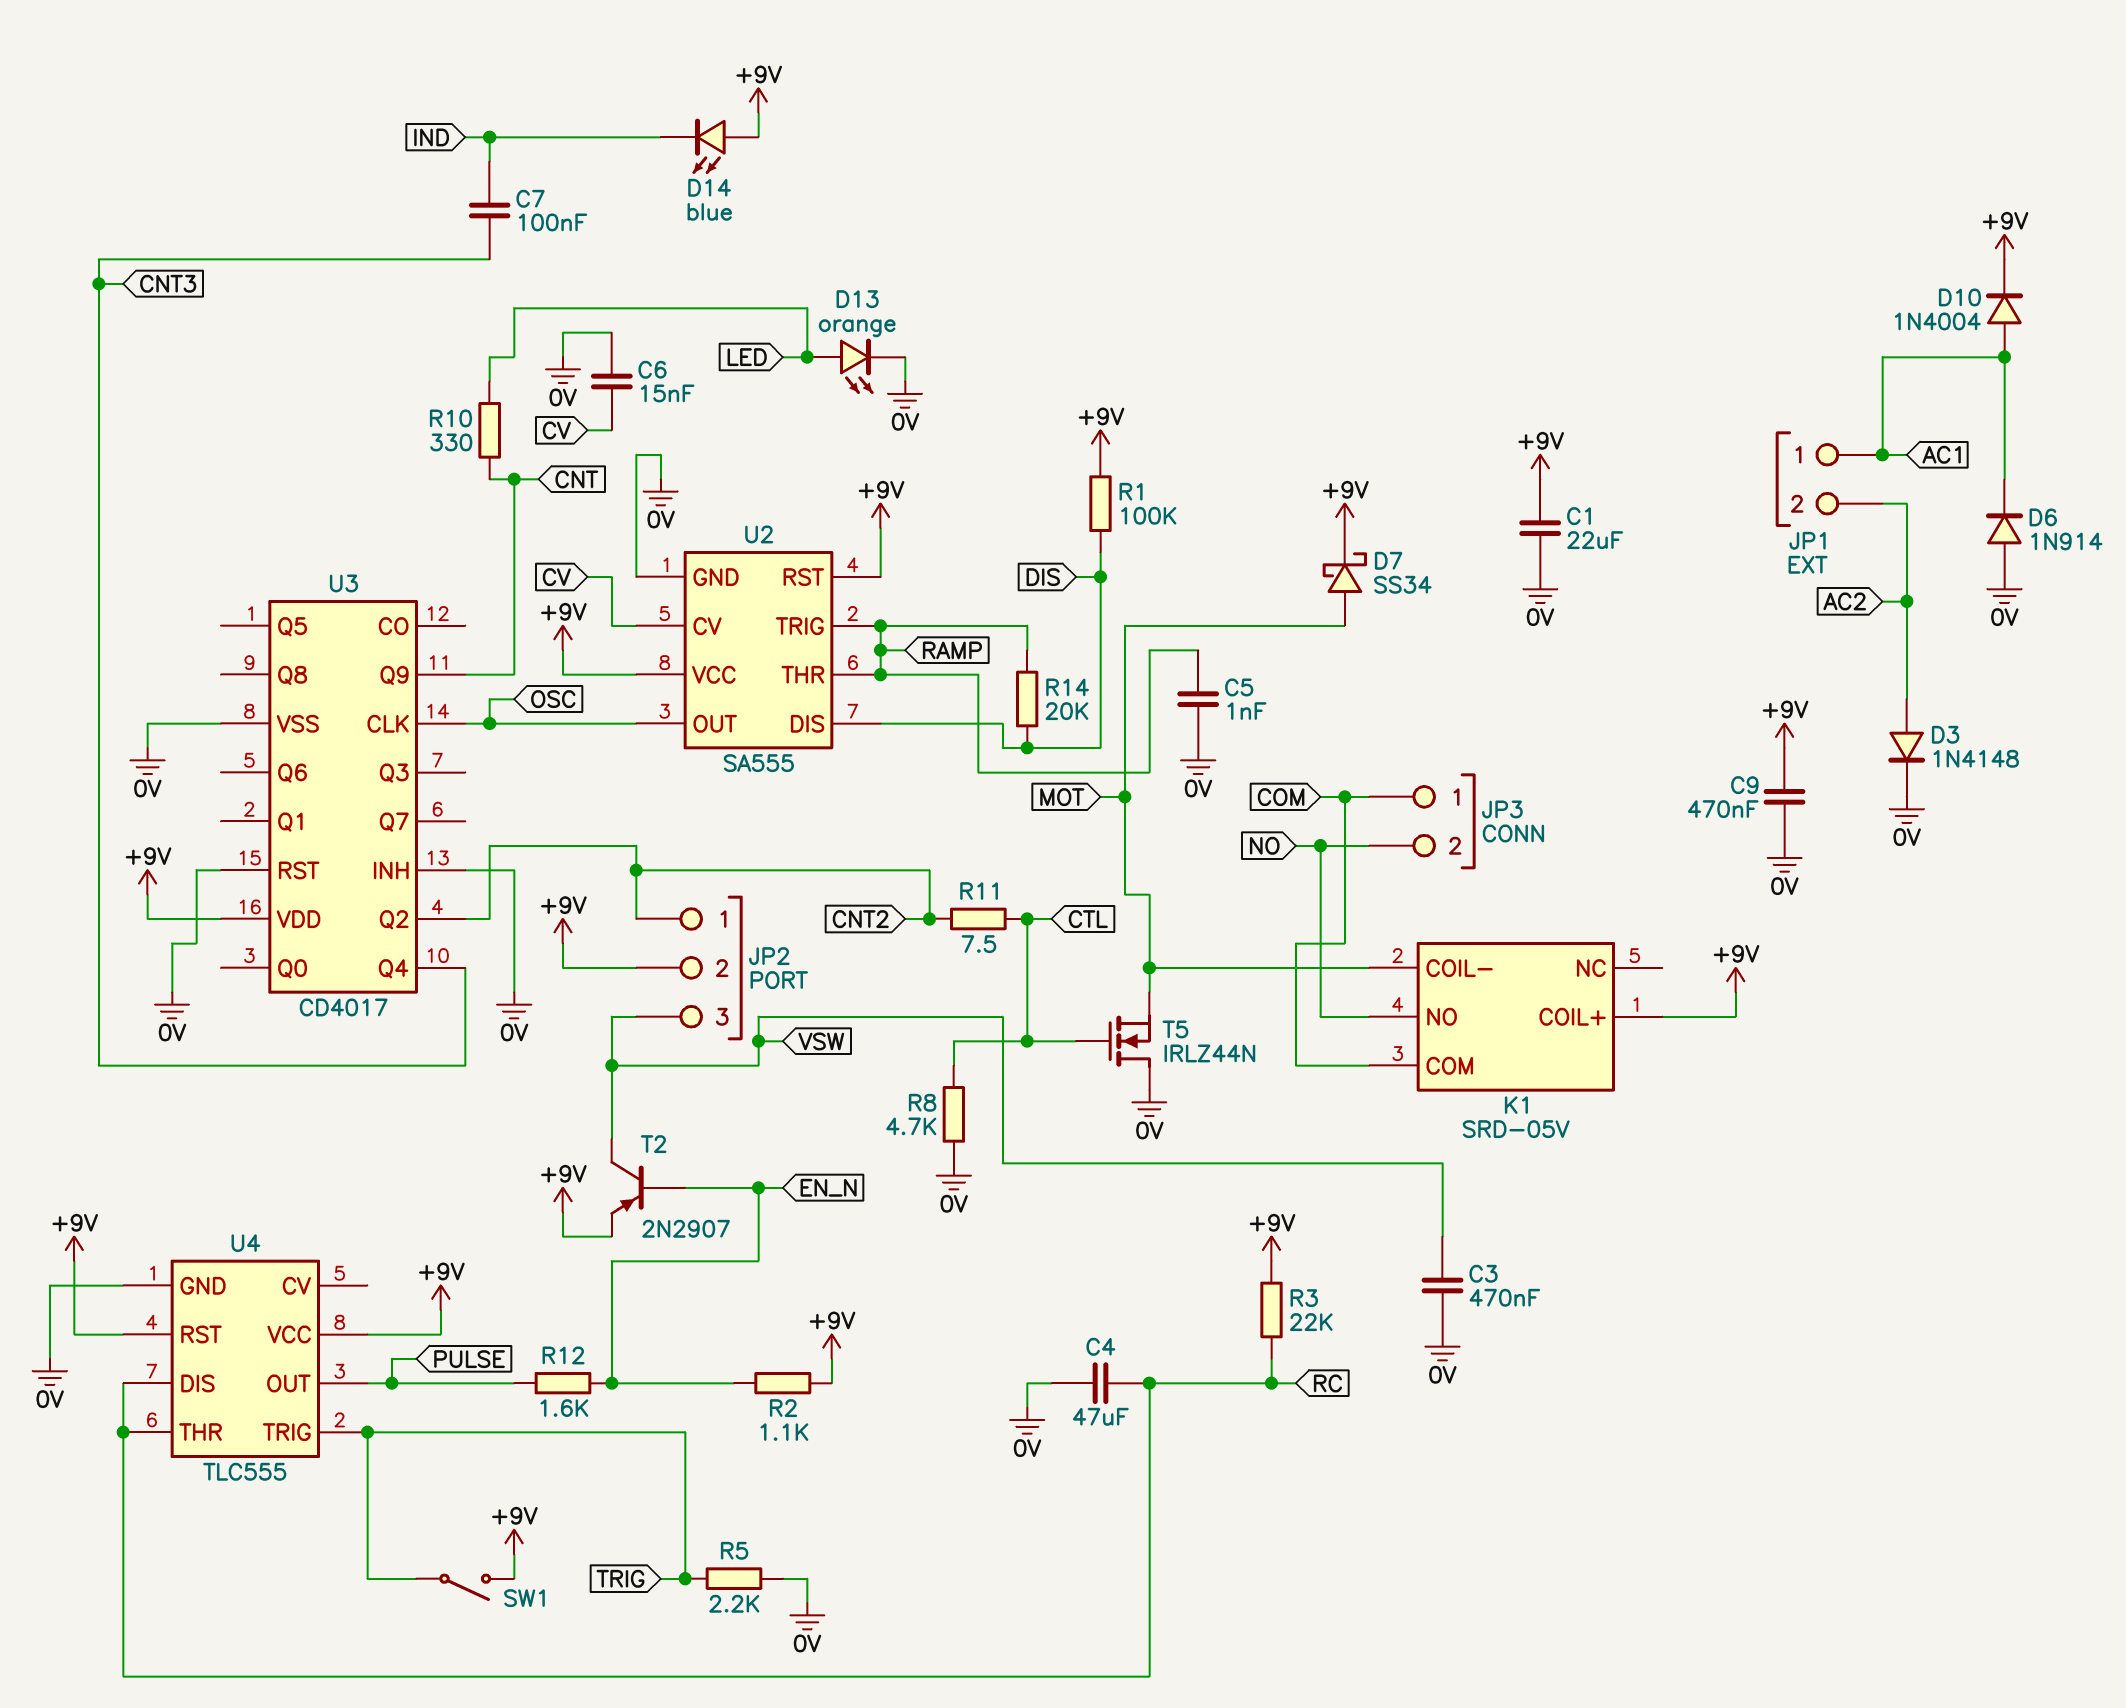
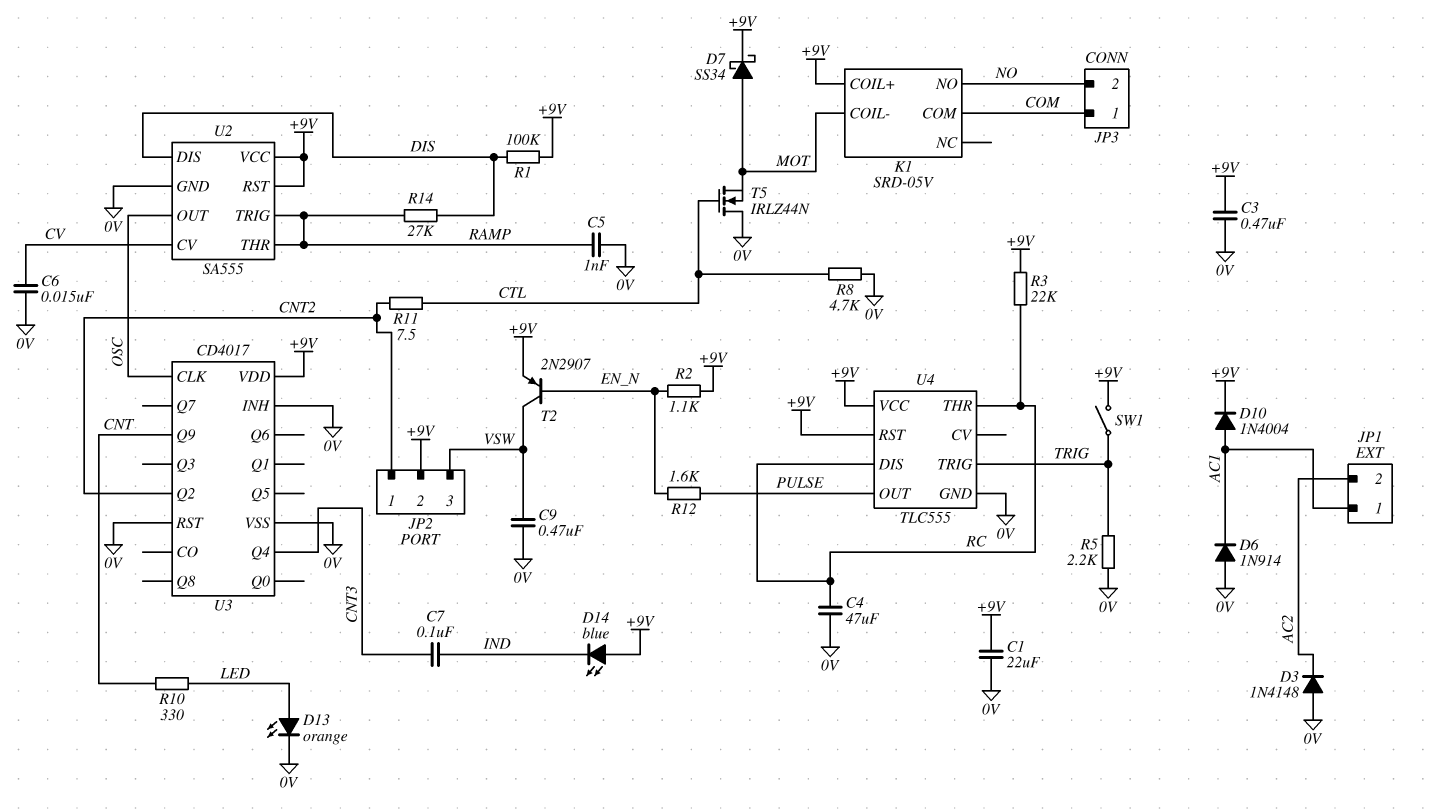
C3: 470nF (0V, VSW) -> 470nF (+9V, 0V)
C9: 470nF (+9V, 0V) -> 470nF (0V, VSW)
D3: diode 1N4148 (A AC2, K 0V) -> diode 1N4148 (A 0V, K AC2)
R14: 20k (DIS, RAMP) -> 27k (DIS, RAMP)

